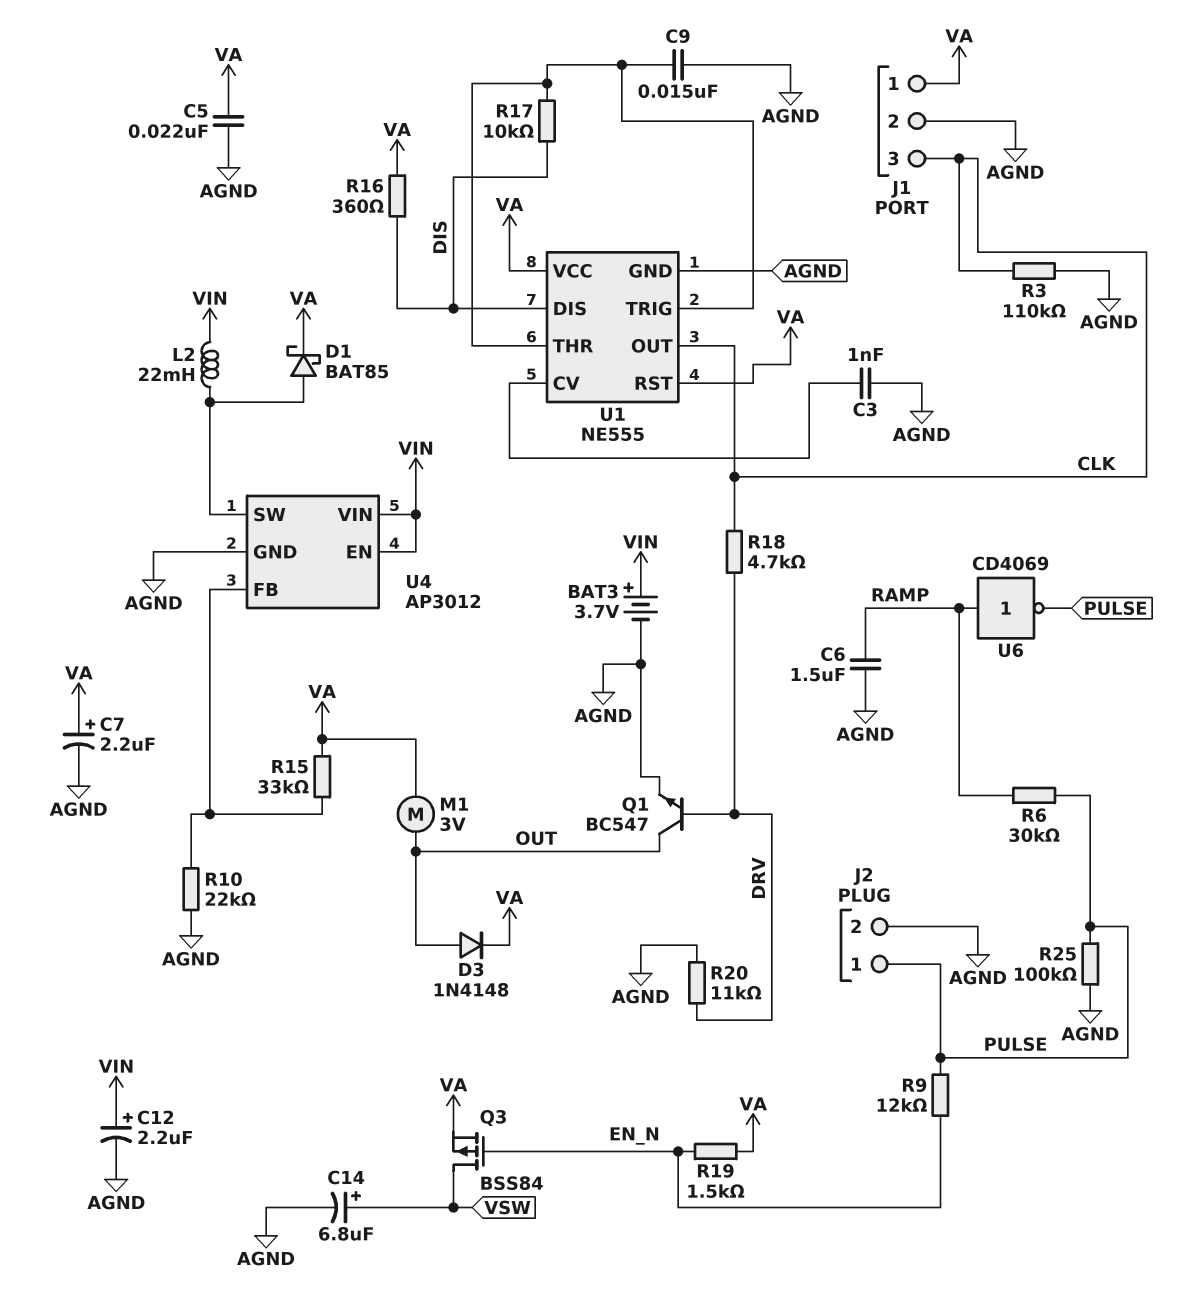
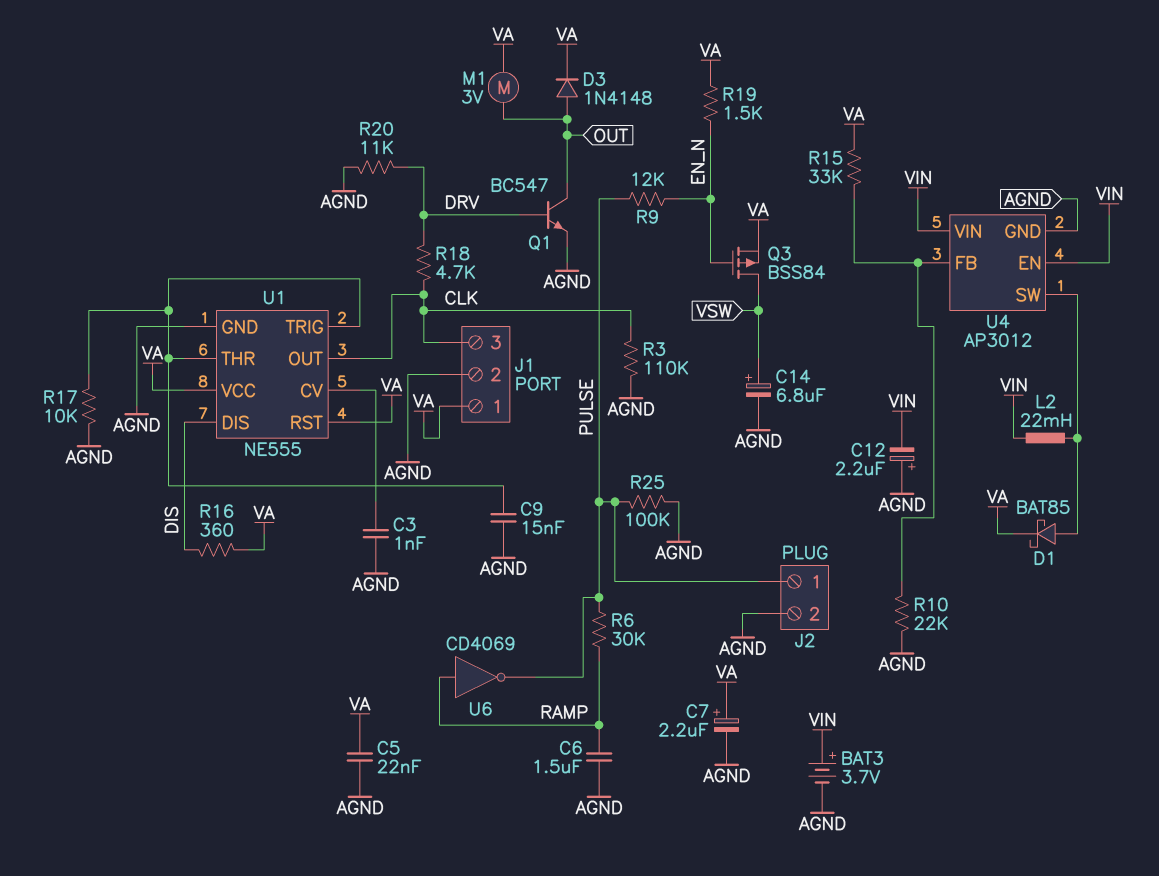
C12: 2.2uF (plus VIN, minus AGND) -> 2.2uF (plus AGND, minus VIN)
R17: 10k (DIS, U1/THR) -> 10k (AGND, U1/THR)

